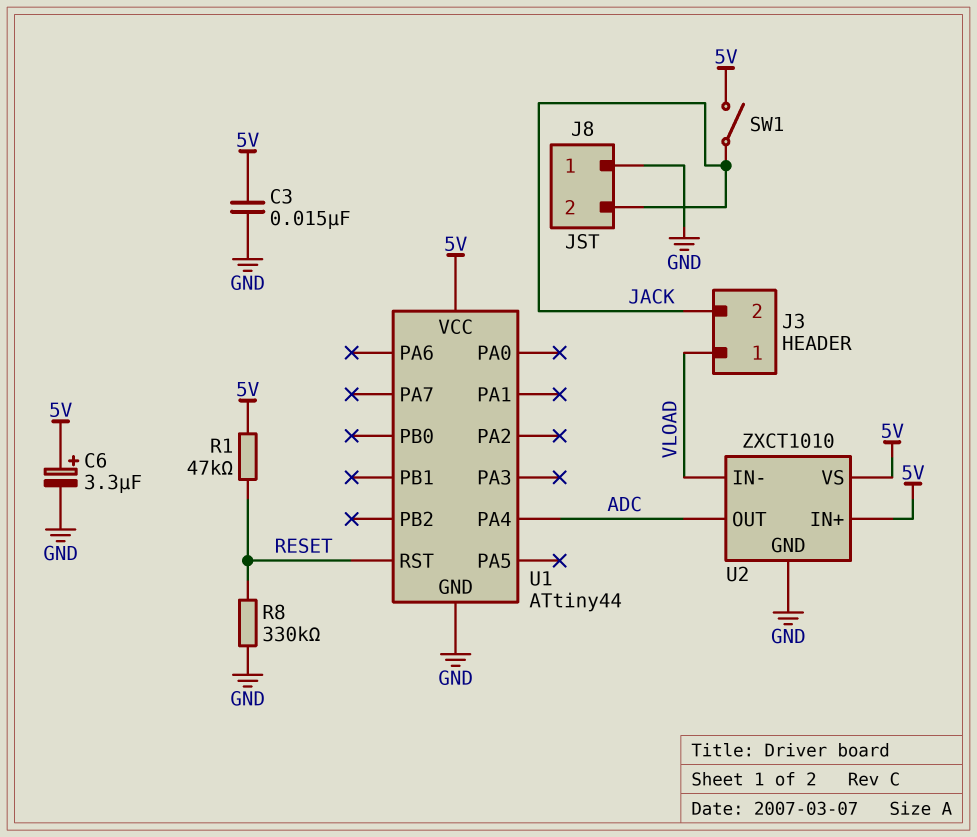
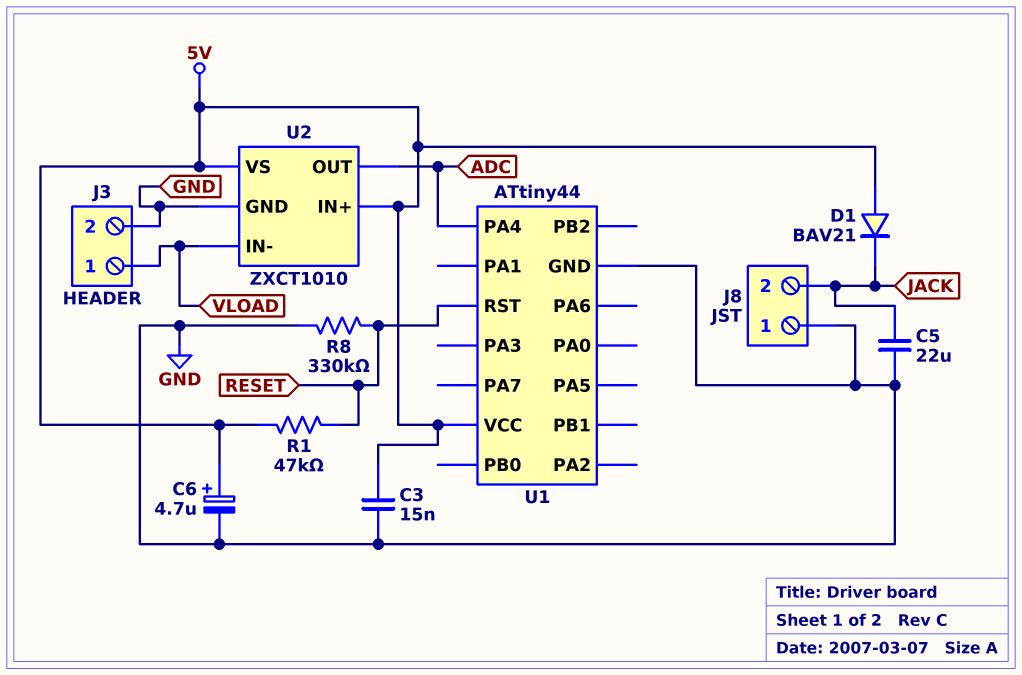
C5: none -> 22uF (GND, JACK)
C6: 3.3uF (plus 5V, minus GND) -> 4.7uF (plus 5V, minus GND)
D1: none -> diode BAV21 (A 5V, K JACK)
J3 pin 2: JACK -> GND
SW1: switch (5V, JACK) -> none

